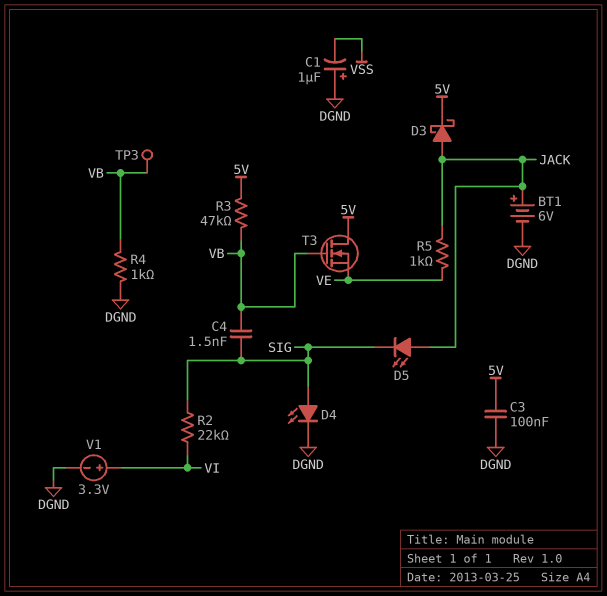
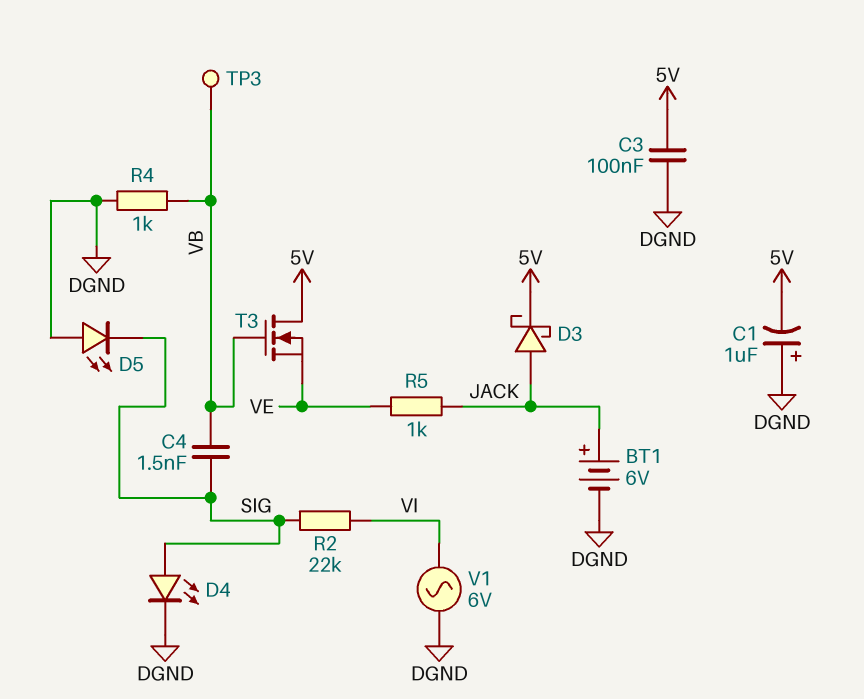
C1: 1uF (plus DGND, minus VSS) -> 1uF (plus DGND, minus 5V)
D5: LED (A JACK, K SIG) -> LED (A DGND, K SIG)
R3: 47k (5V, VB) -> none
V1: 3.3V (plus VI, minus DGND) -> AC 6V (DGND, VI)

